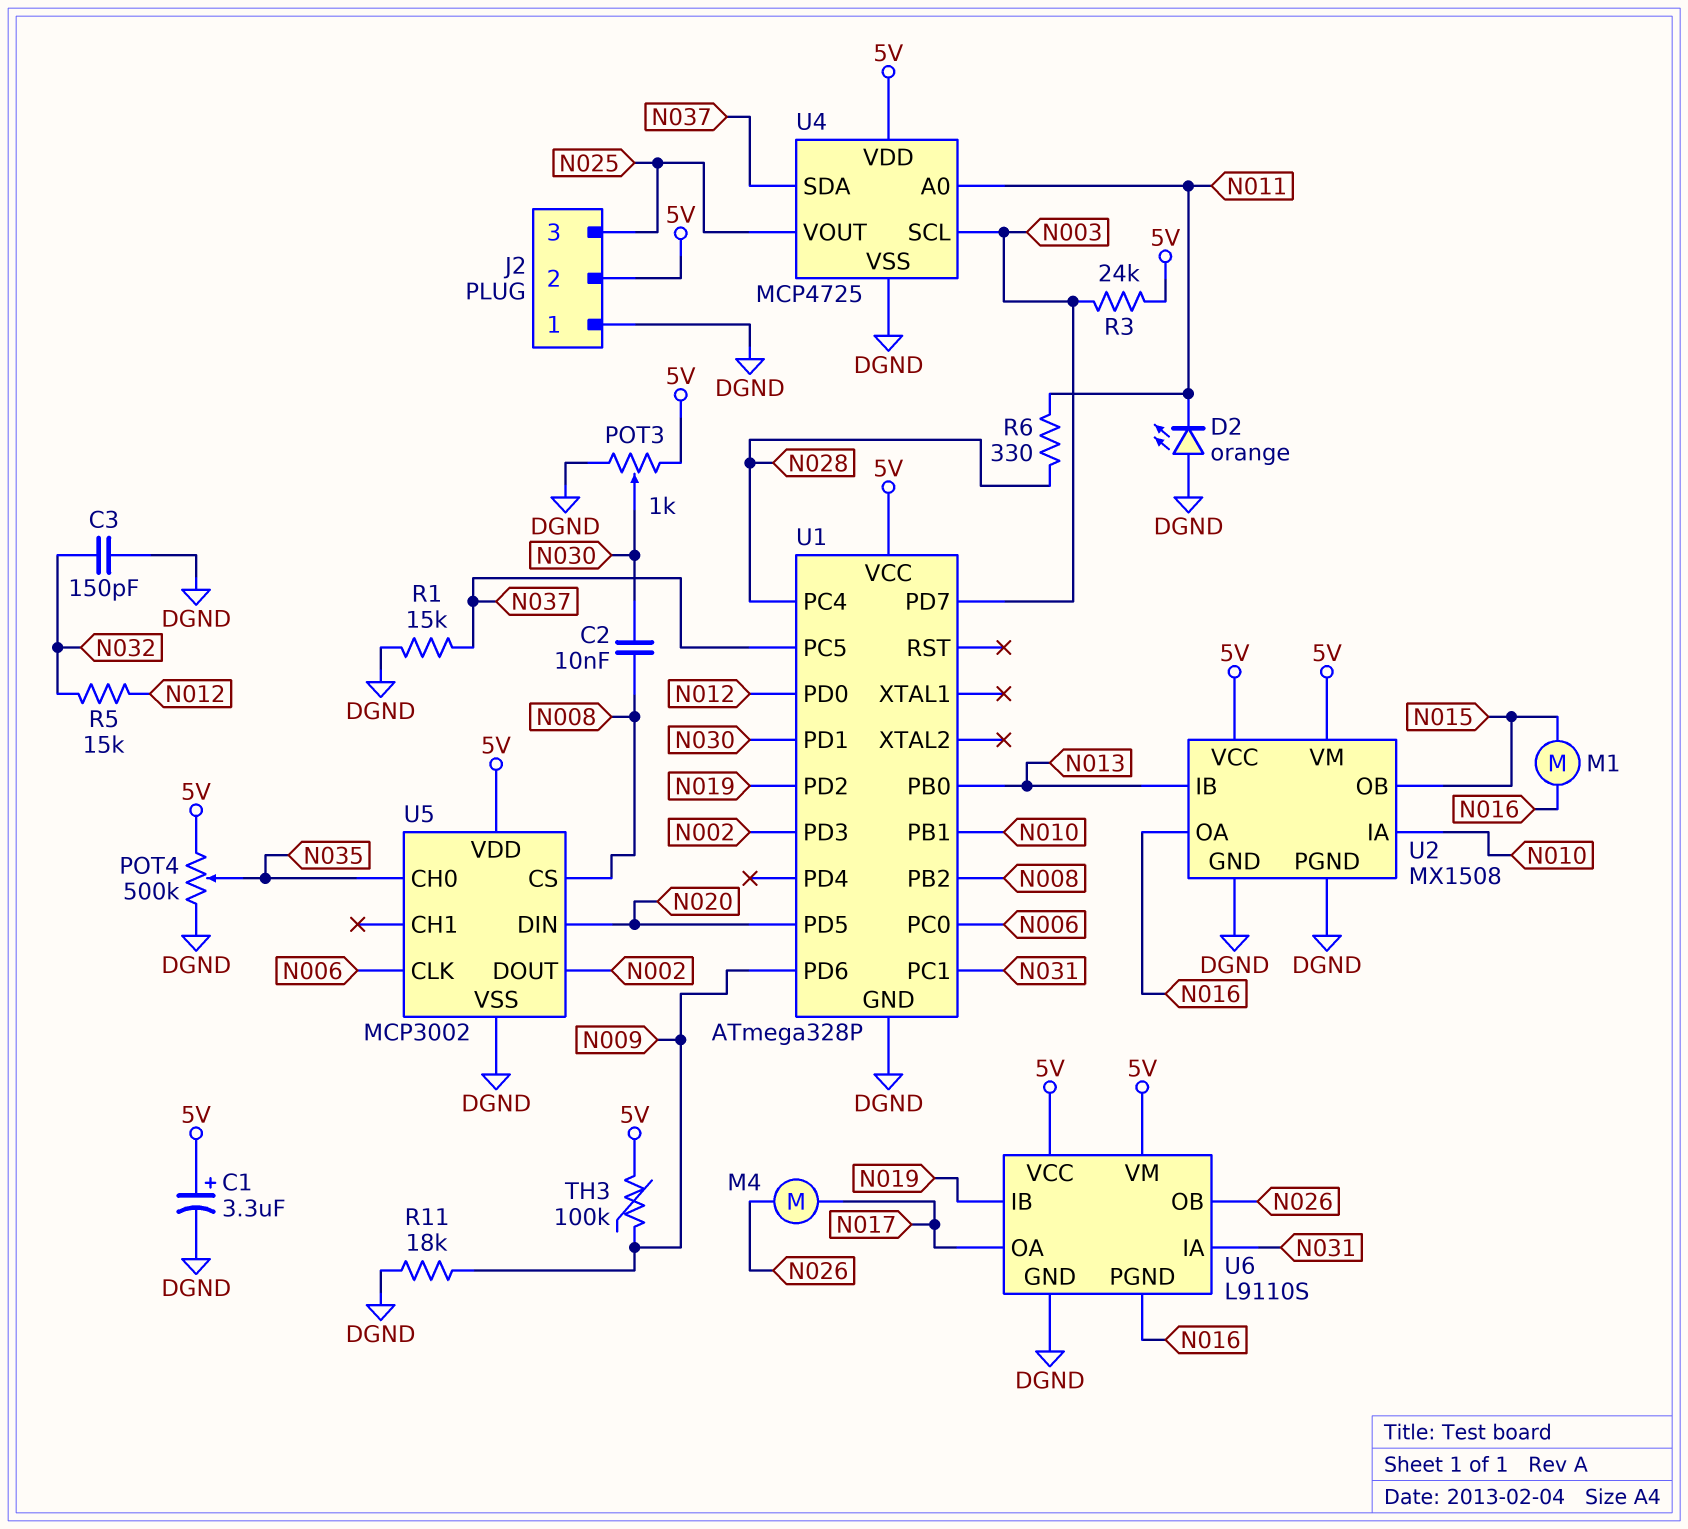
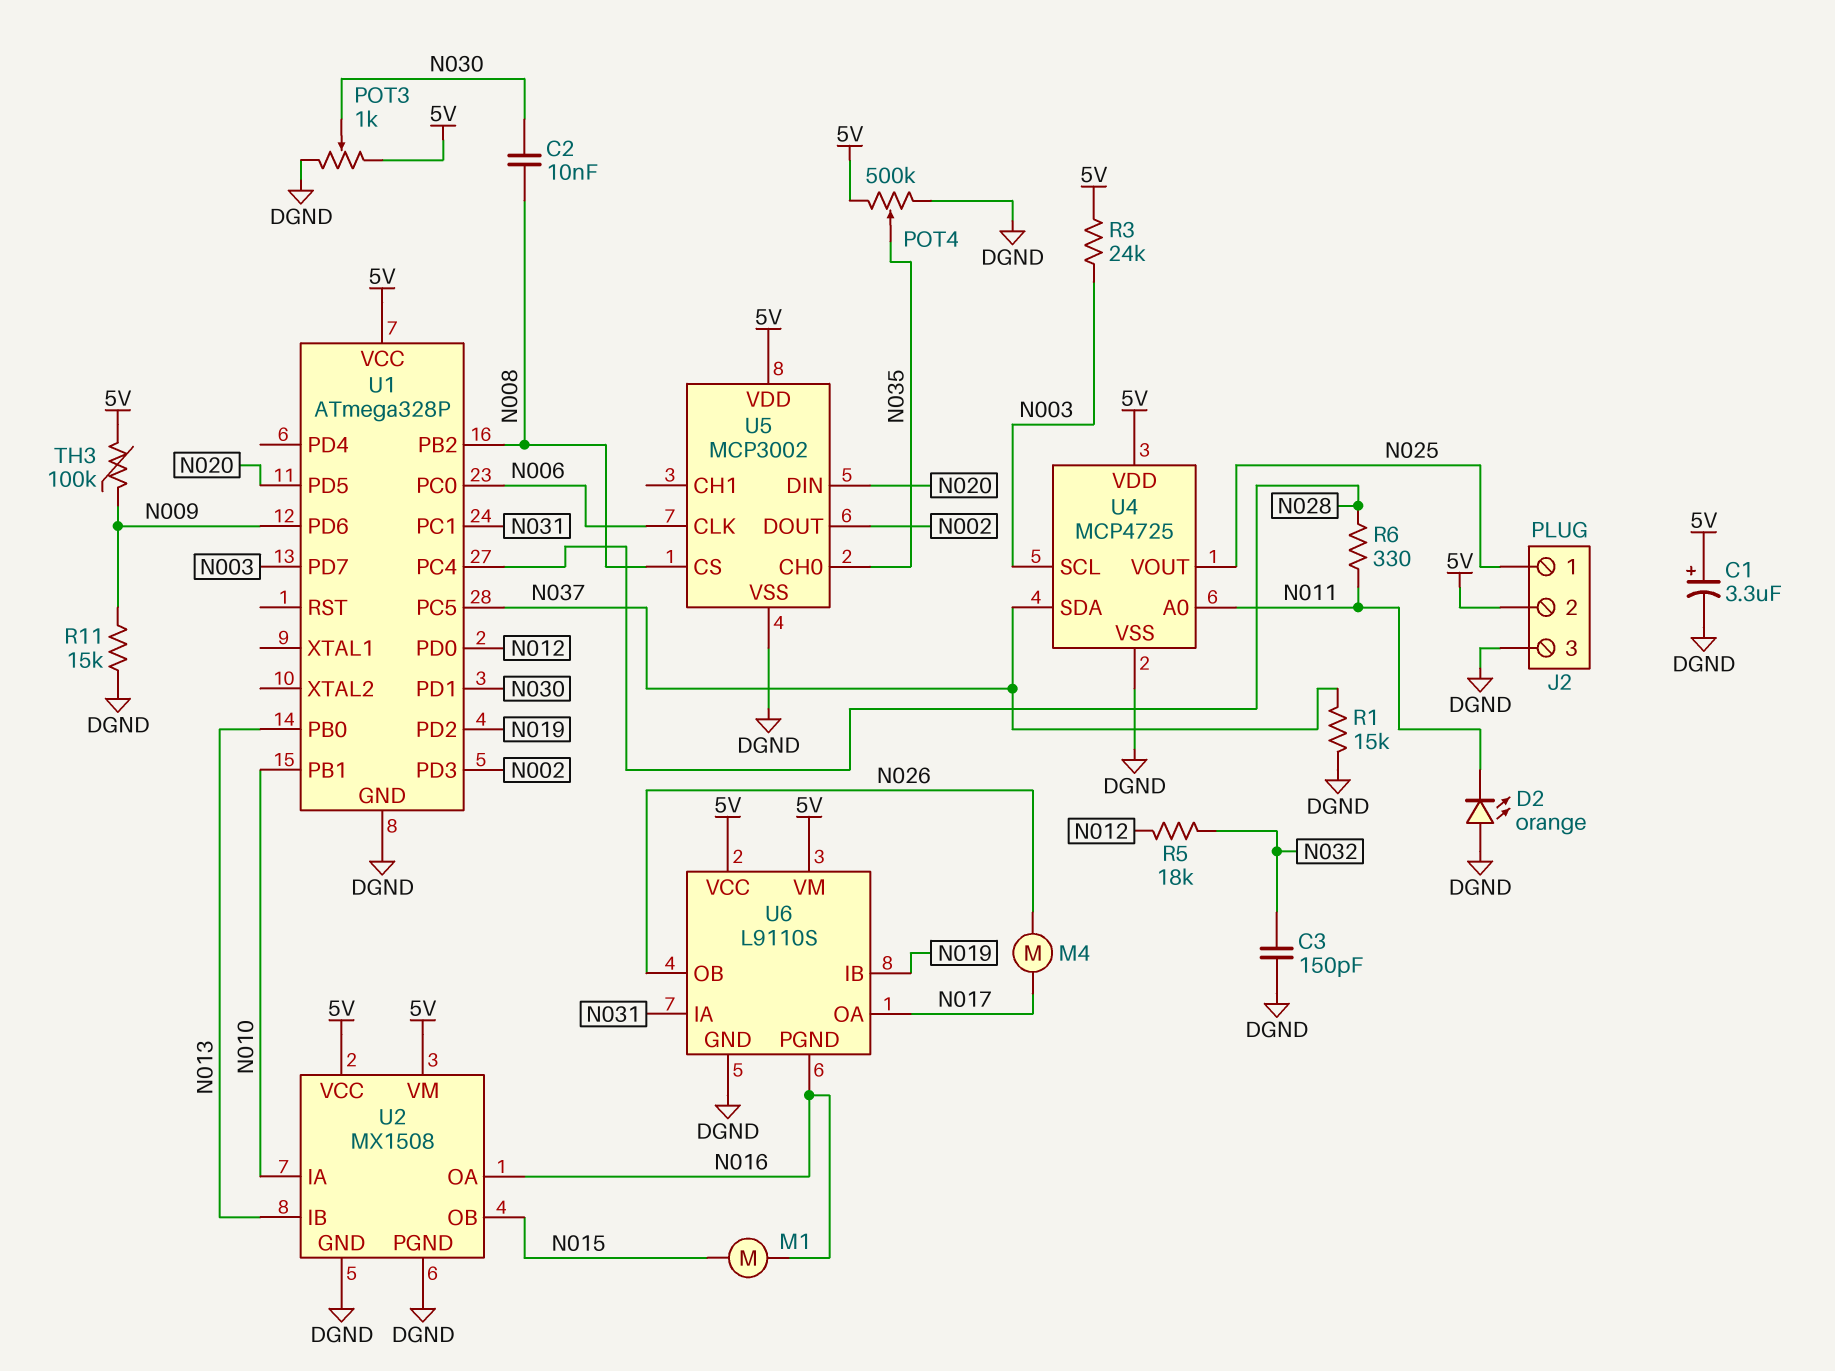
J2 pin 1: DGND -> N025
J2 pin 3: N025 -> DGND
R5: 15k (N012, N032) -> 18k (N012, N032)
R11: 18k (DGND, N009) -> 15k (DGND, N009)

